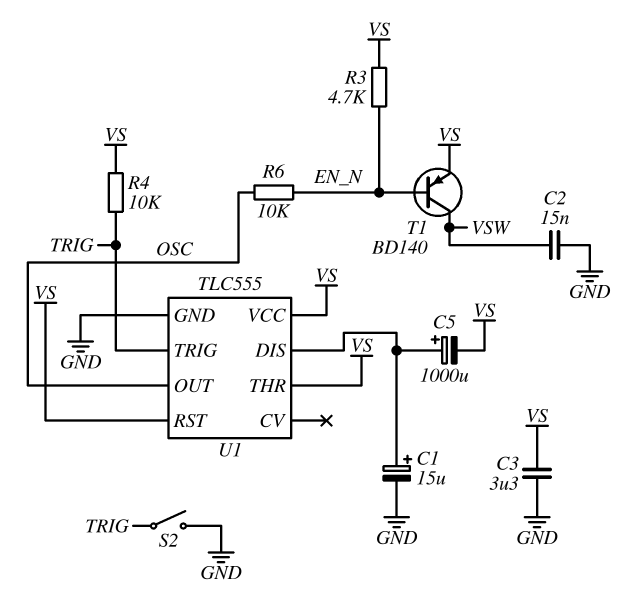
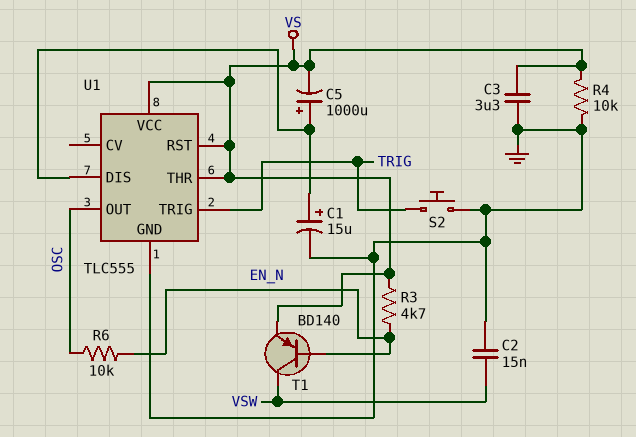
R4: 10k (TRIG, VS) -> 10k (GND, VS)
S2: switch (GND, TRIG) -> button (GND, TRIG)

